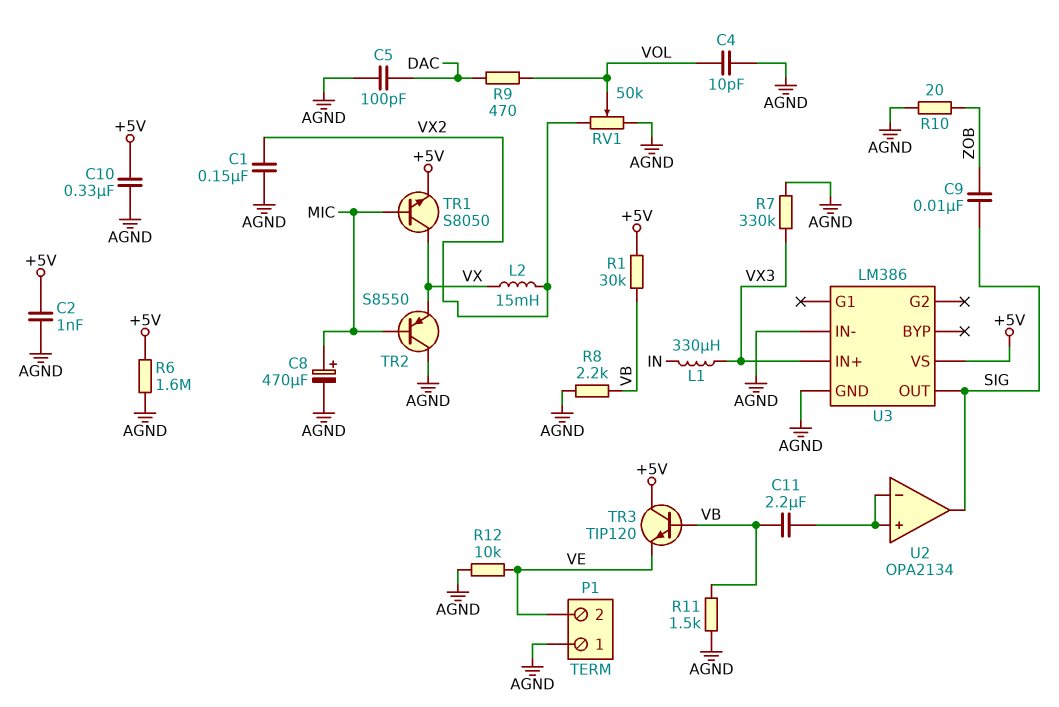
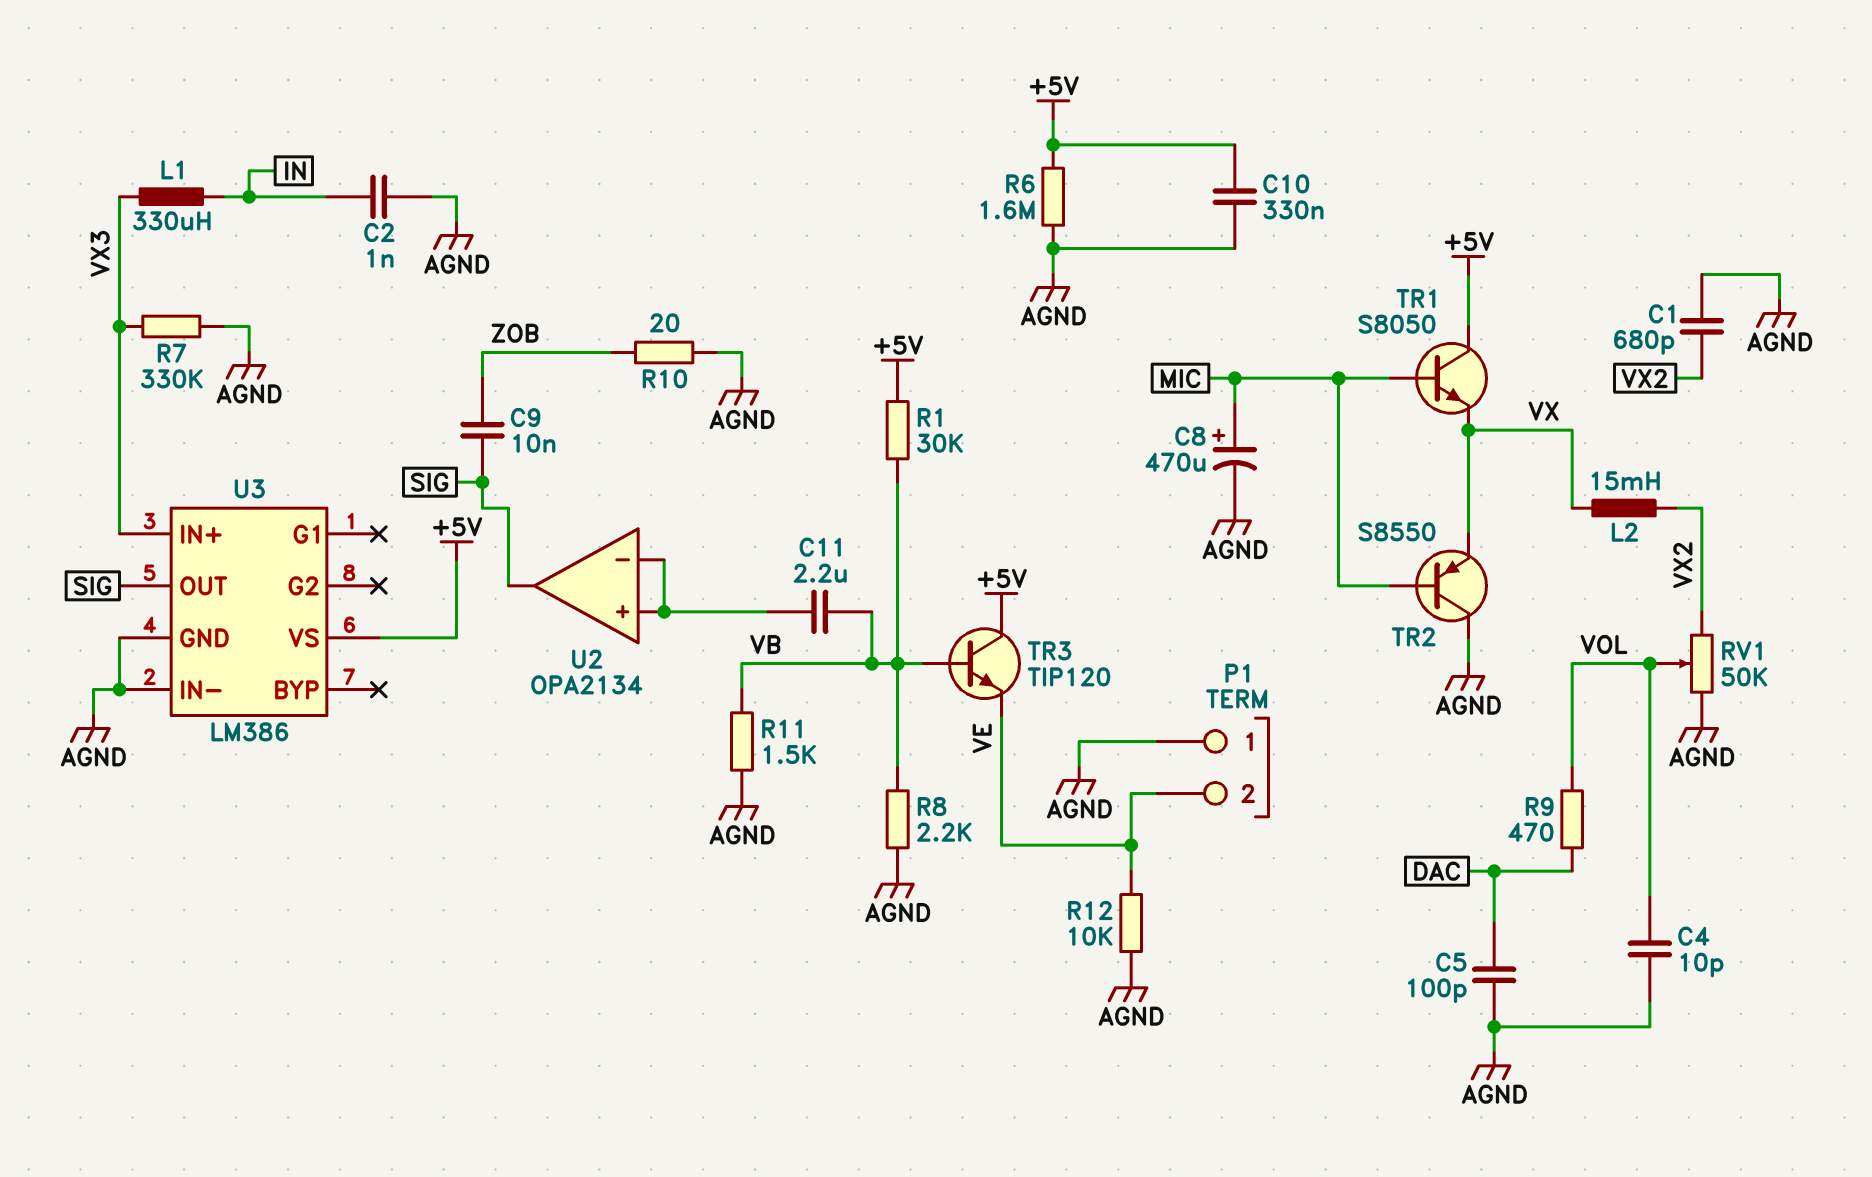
C1: 150nF (AGND, VX2) -> 680pF (AGND, VX2)
C2: 1nF (+5V, AGND) -> 1nF (AGND, IN)
TR1: NPN S8050 (B MIC, C VX, E +5V) -> NPN S8050 (B MIC, C +5V, E VX)

